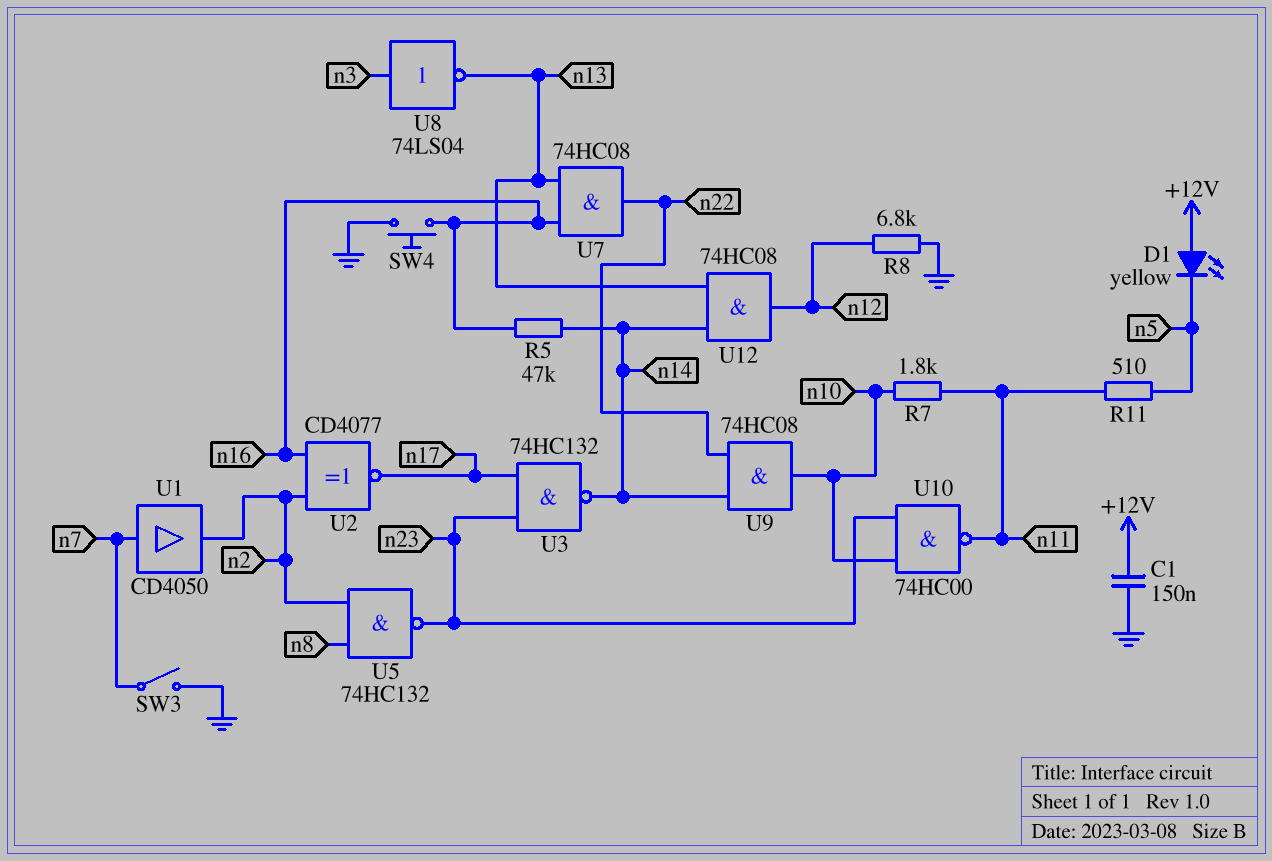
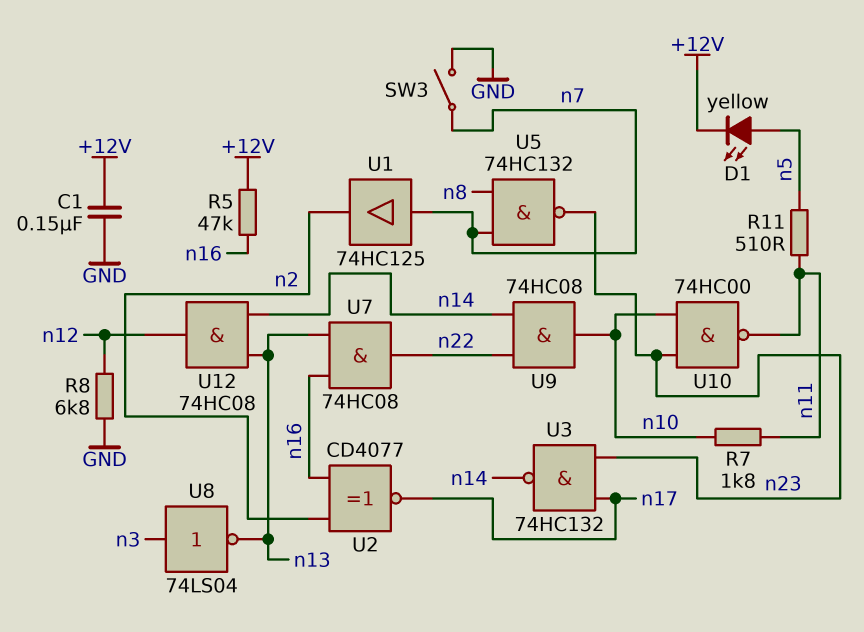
D1: LED yellow (A +12V, K n5) -> LED yellow (A n5, K +12V)
R5: 47k (n14, n16) -> 47k (+12V, n16)
SW4: button (GND, n16) -> none
U1: buffer CD4050 (in n7, out n2) -> buffer 74HC125 (in n7, out n2)
U5: NAND 74HC132 (in n2, in n8, out n23) -> NAND 74HC132 (in n7, in n8, out n23)

